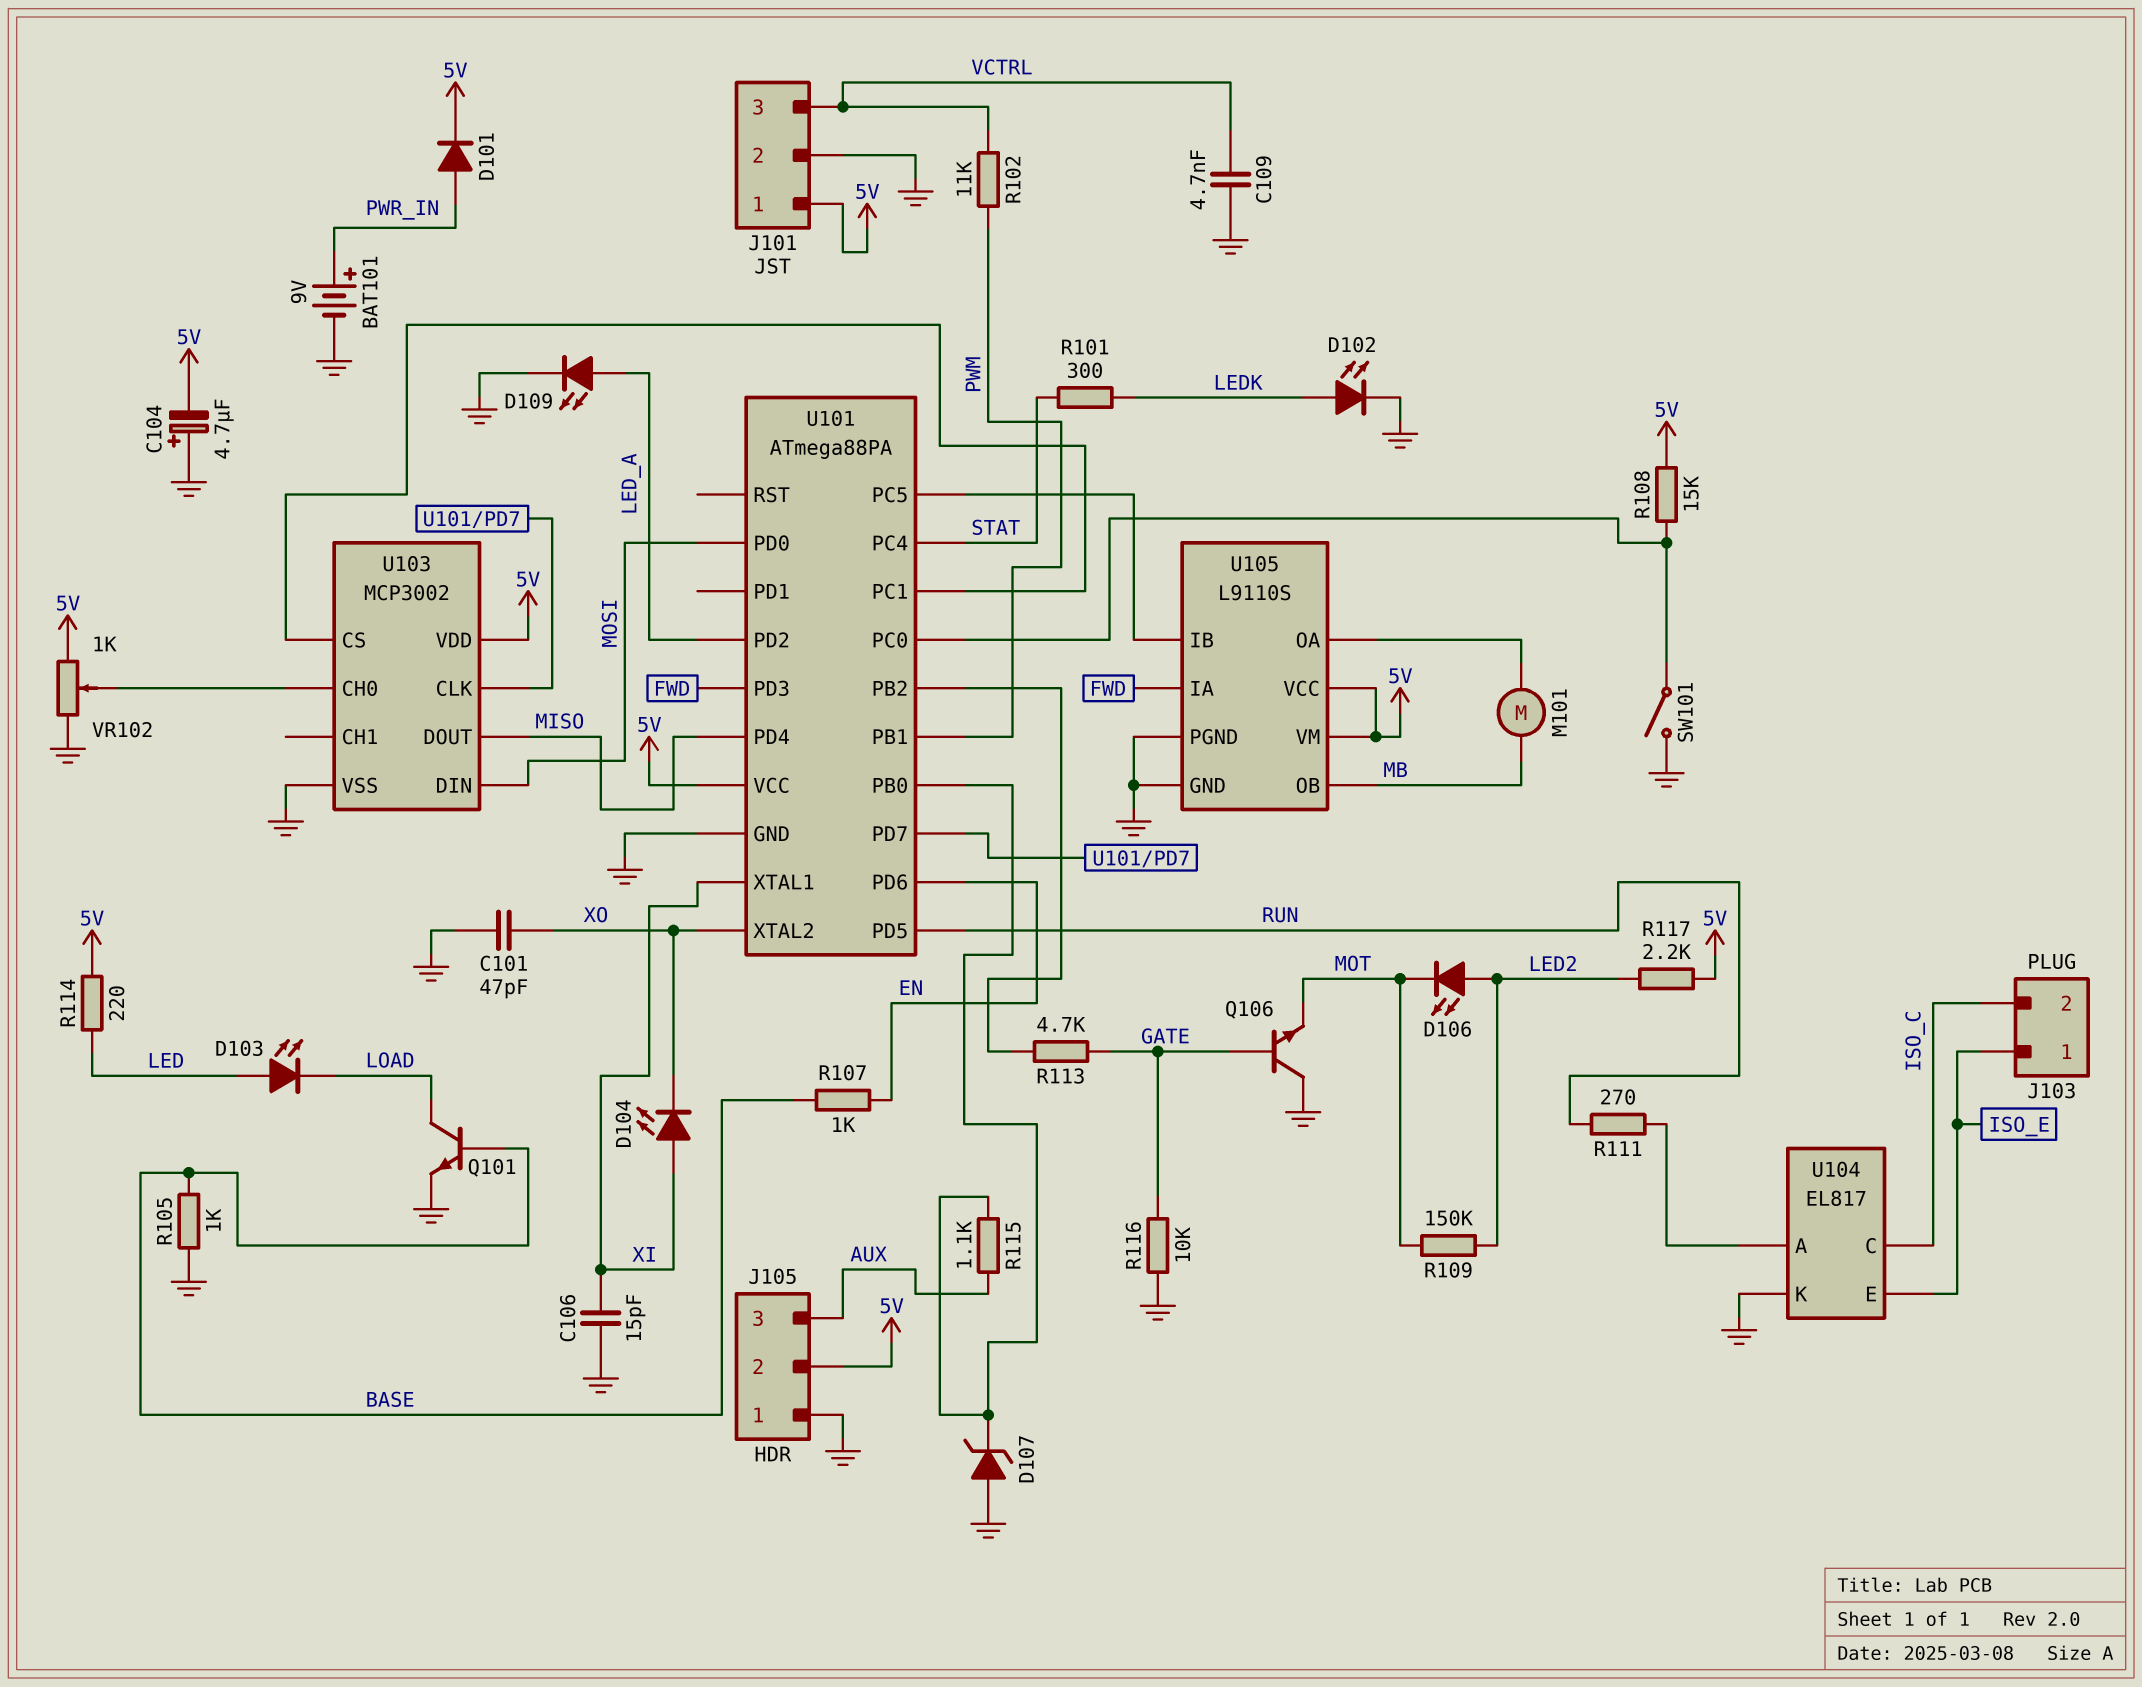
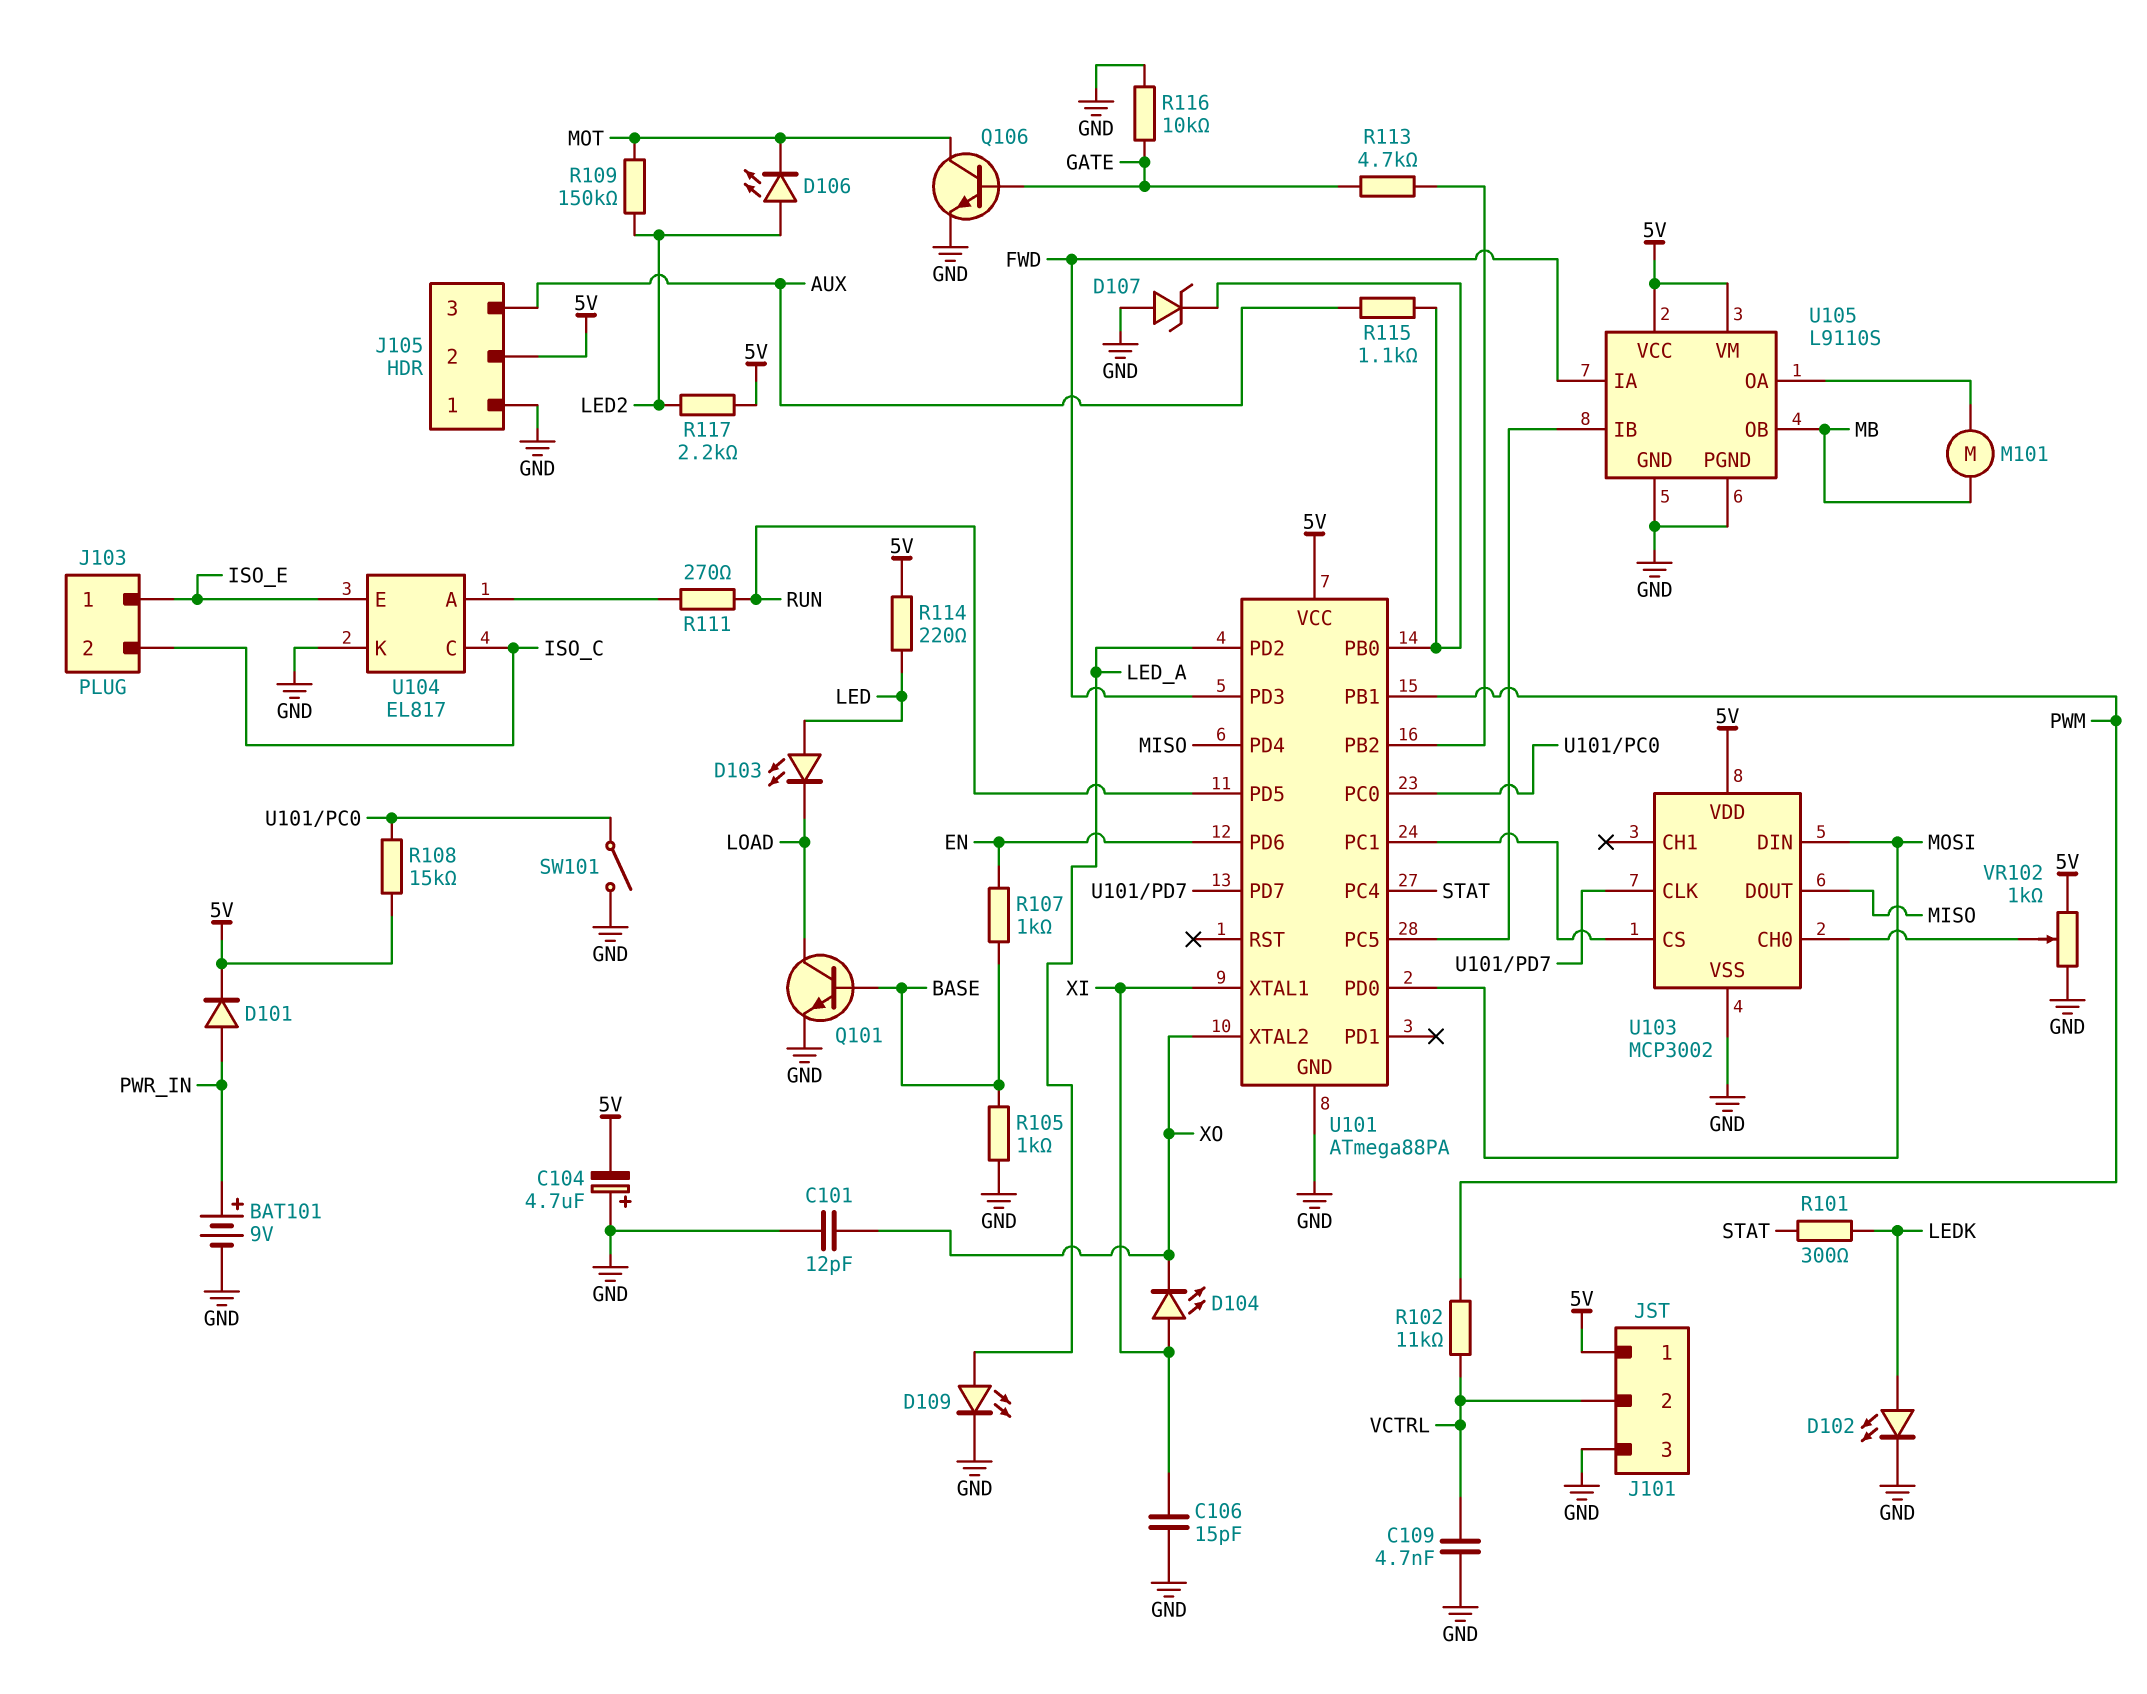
C101: 47pF (GND, XO) -> 12pF (GND, XO)
J101 pin 2: GND -> VCTRL
J101 pin 3: VCTRL -> GND
Q106: NPN (B GATE, C GND, E MOT) -> NPN (B GATE, C MOT, E GND)

